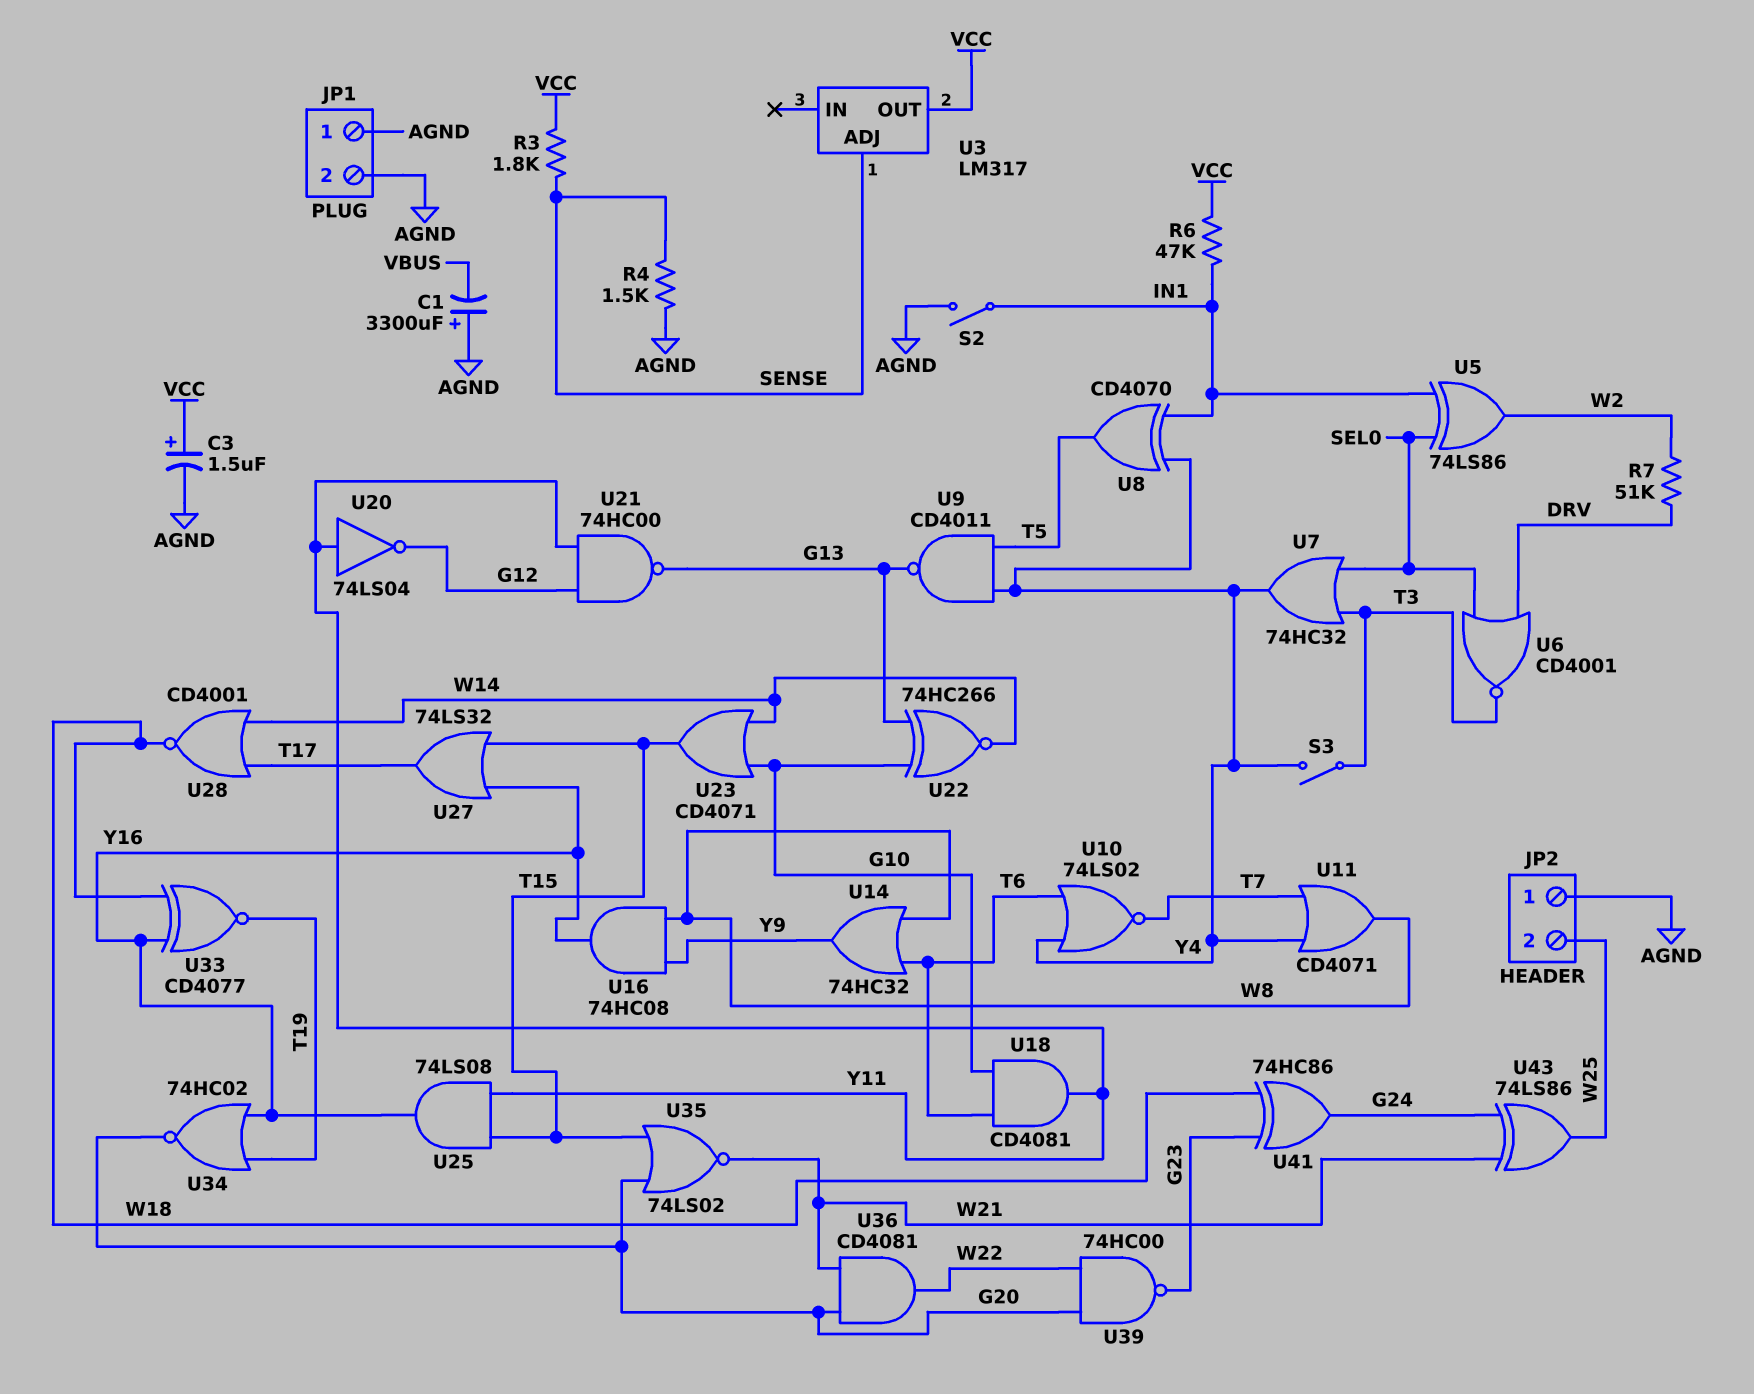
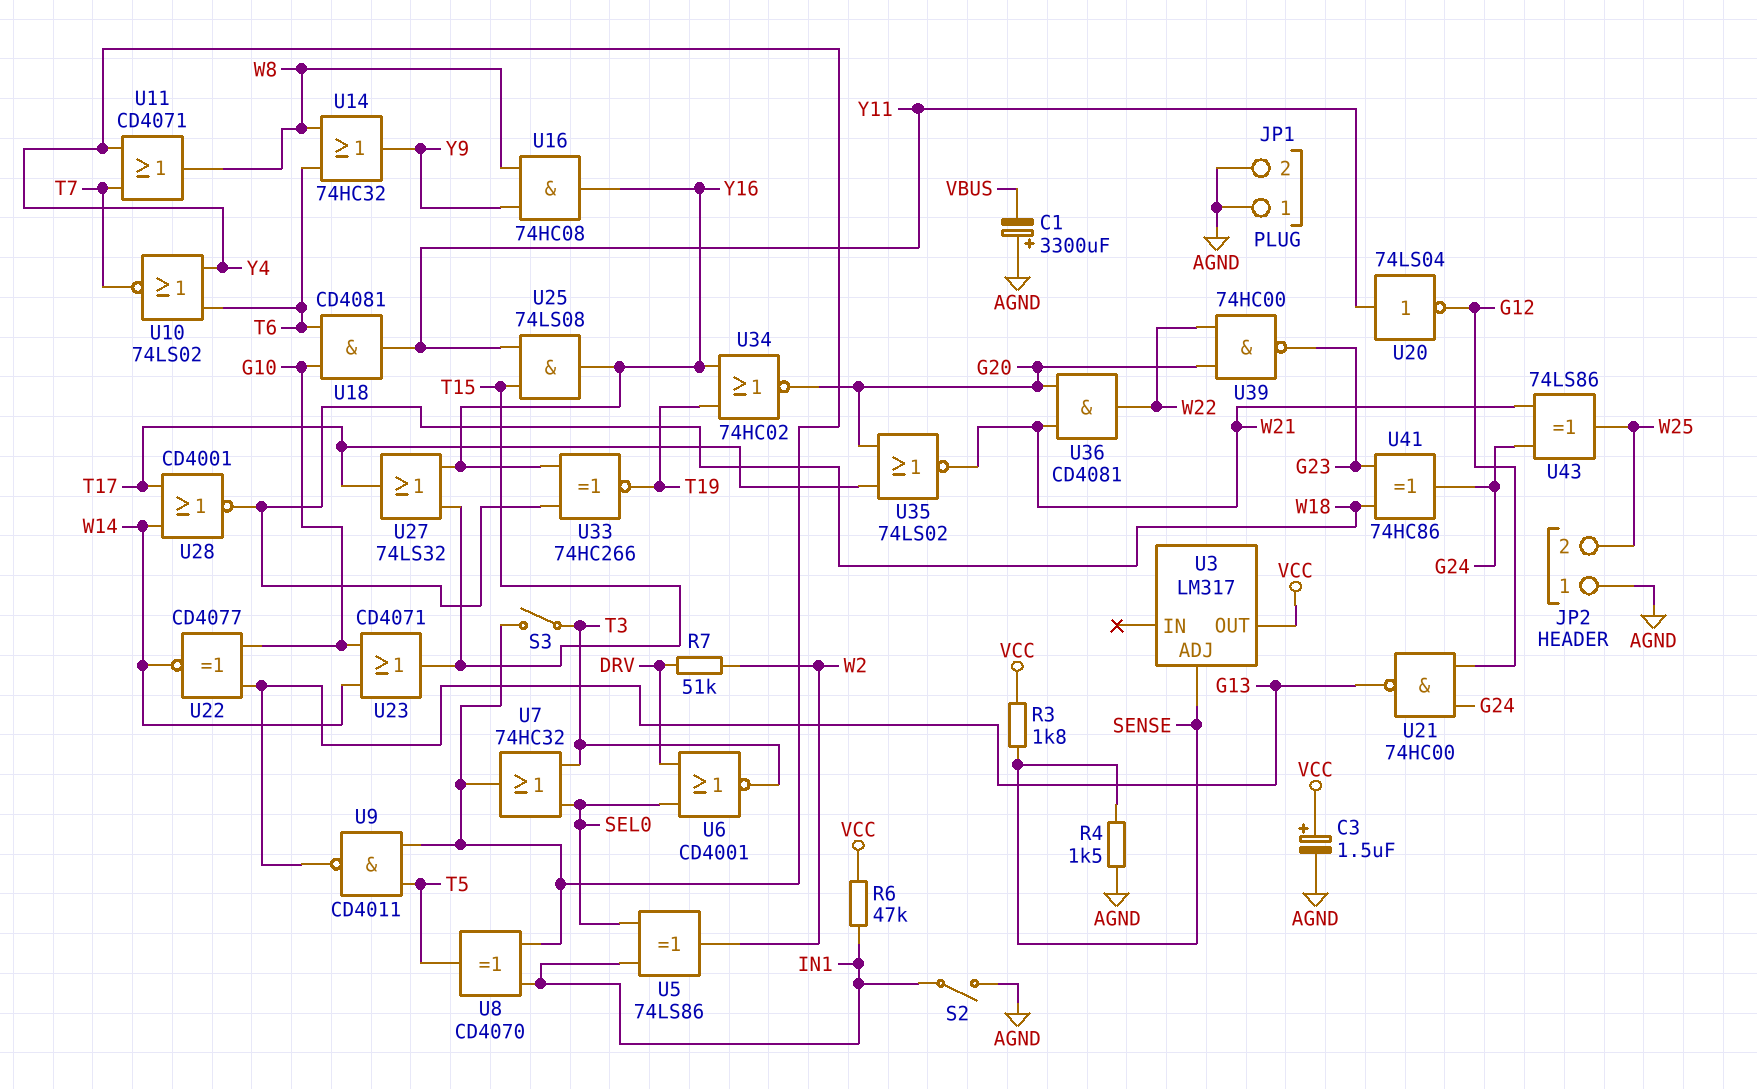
U21: NAND 74HC00 (in G12, in Y11, out G13) -> NAND 74HC00 (in G12, in G24, out G13)
U22: XNOR 74HC266 (in G10, in G13, out W14) -> XNOR CD4077 (in G10, in G13, out W14)
U33: XNOR CD4077 (in W18, in Y16, out T19) -> XNOR 74HC266 (in W18, in Y16, out T19)
U35: NOR 74LS02 (in G20, in T15, out W21) -> NOR 74LS02 (in G20, in T17, out W21)

